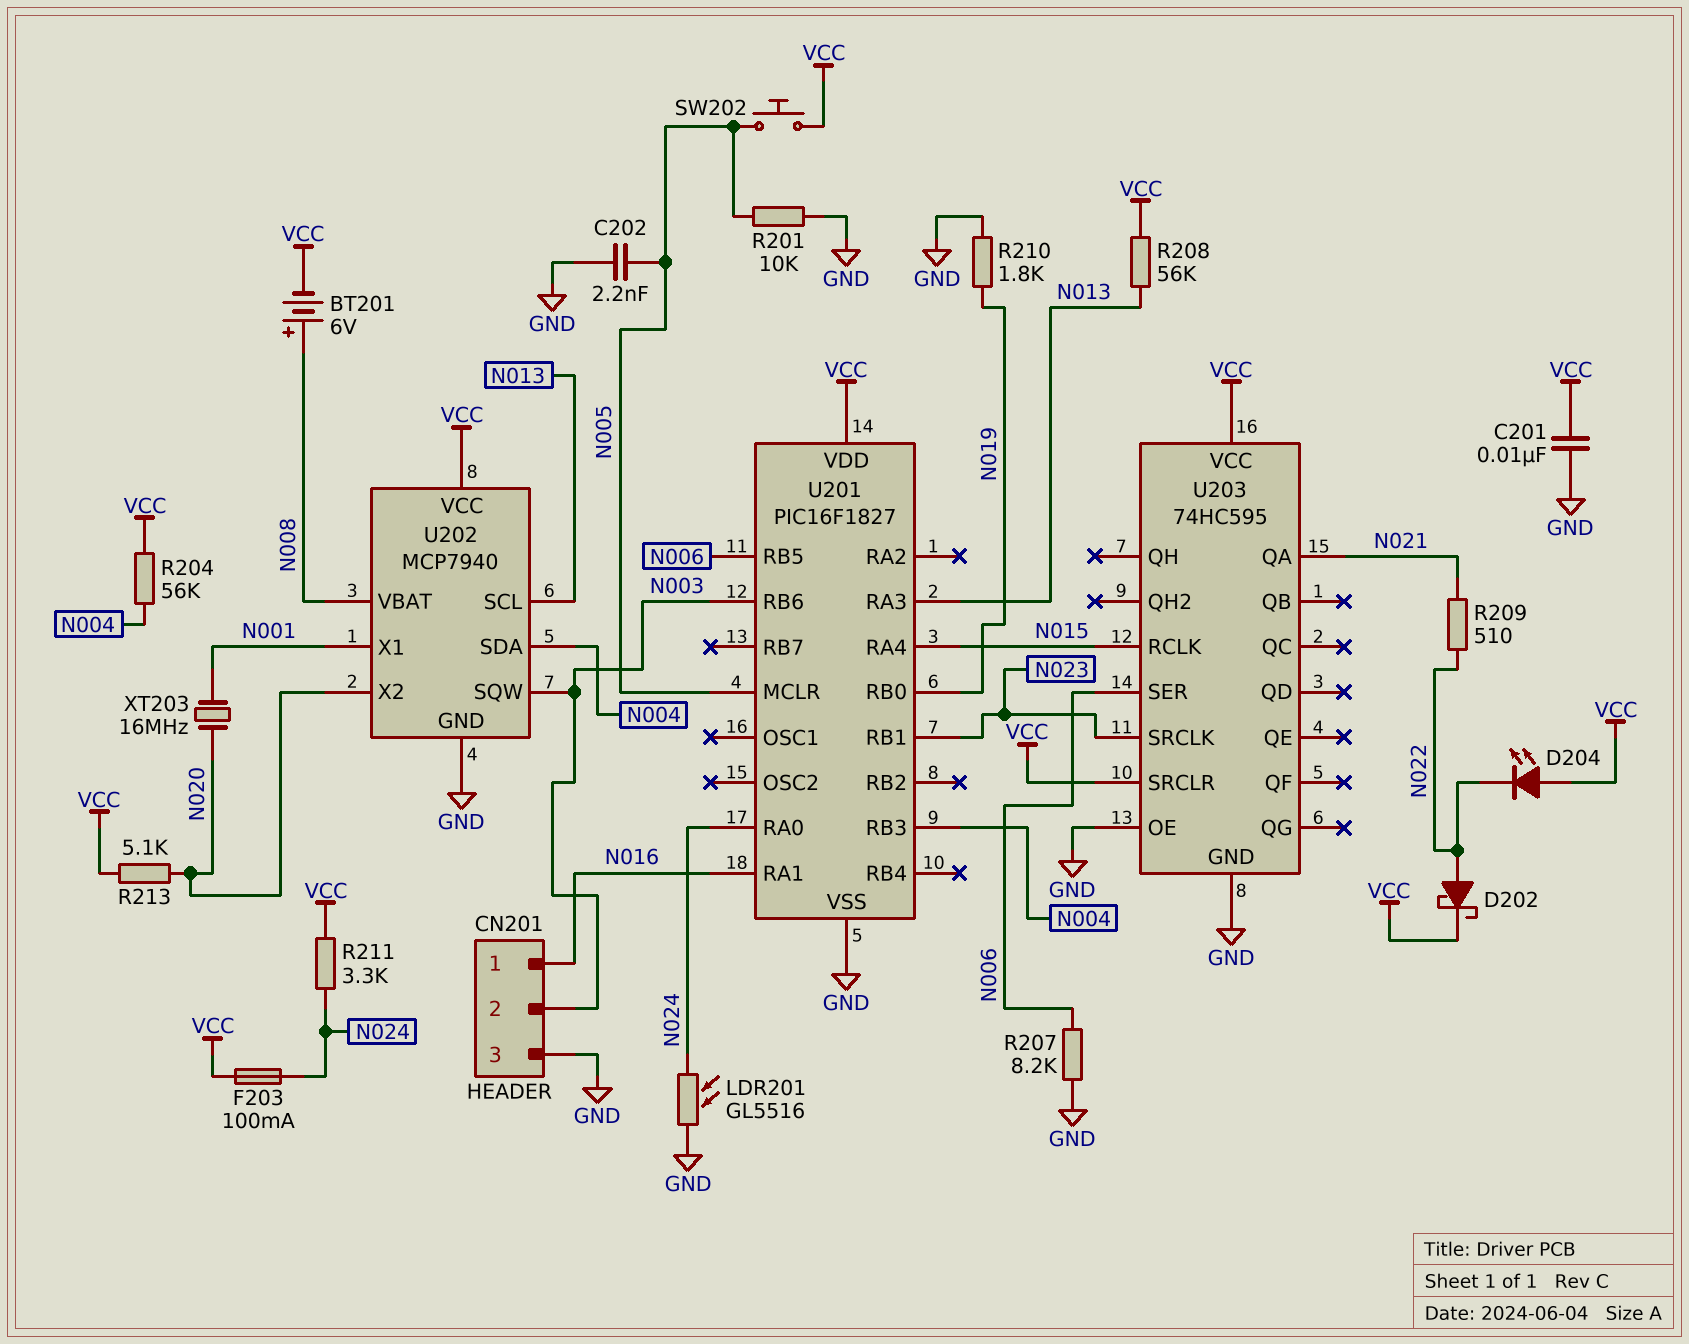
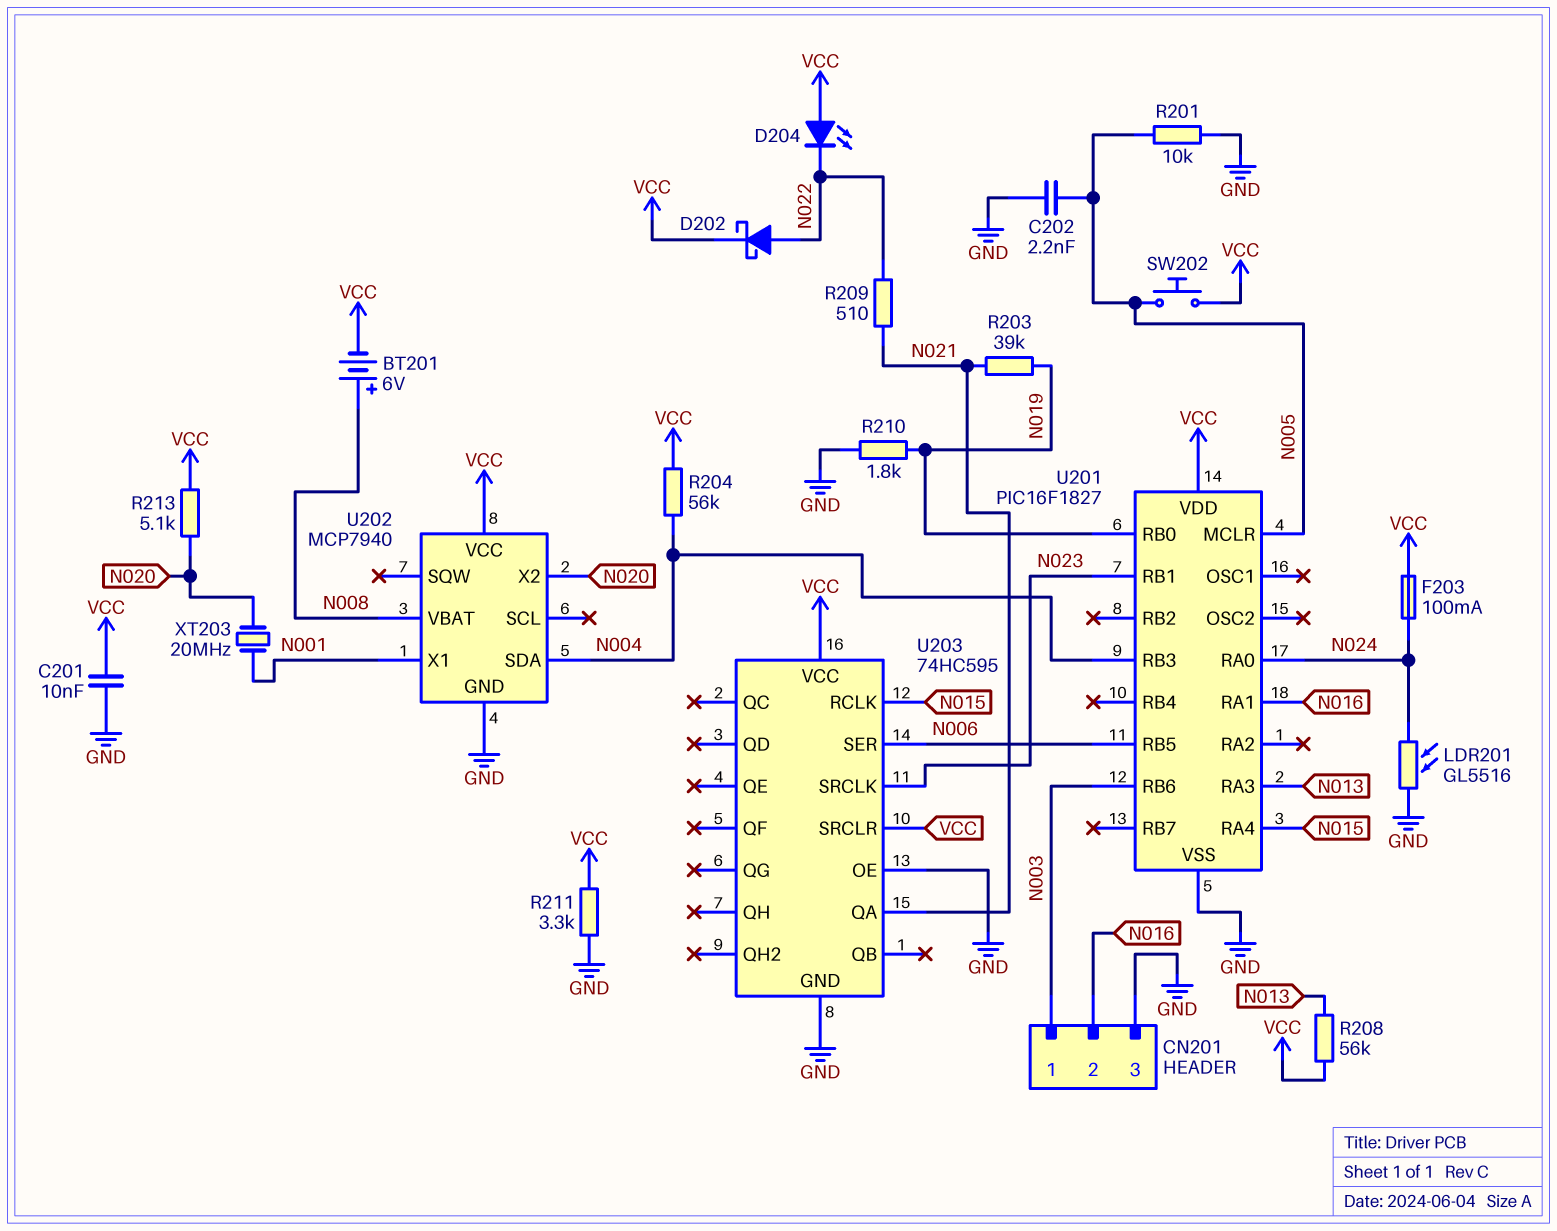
CN201 pin 1: N016 -> N003
CN201 pin 2: N003 -> N016
R203: none -> 39k (N019, N021)
R207: 8.2k (GND, N006) -> none
R211: 3.3k (N024, VCC) -> 3.3k (GND, VCC)
U202 pin SCL: N013 -> none
U202 pin SQW: N003 -> none
XT203: 16MHz (N001, N020) -> 20MHz (N001, N020)

